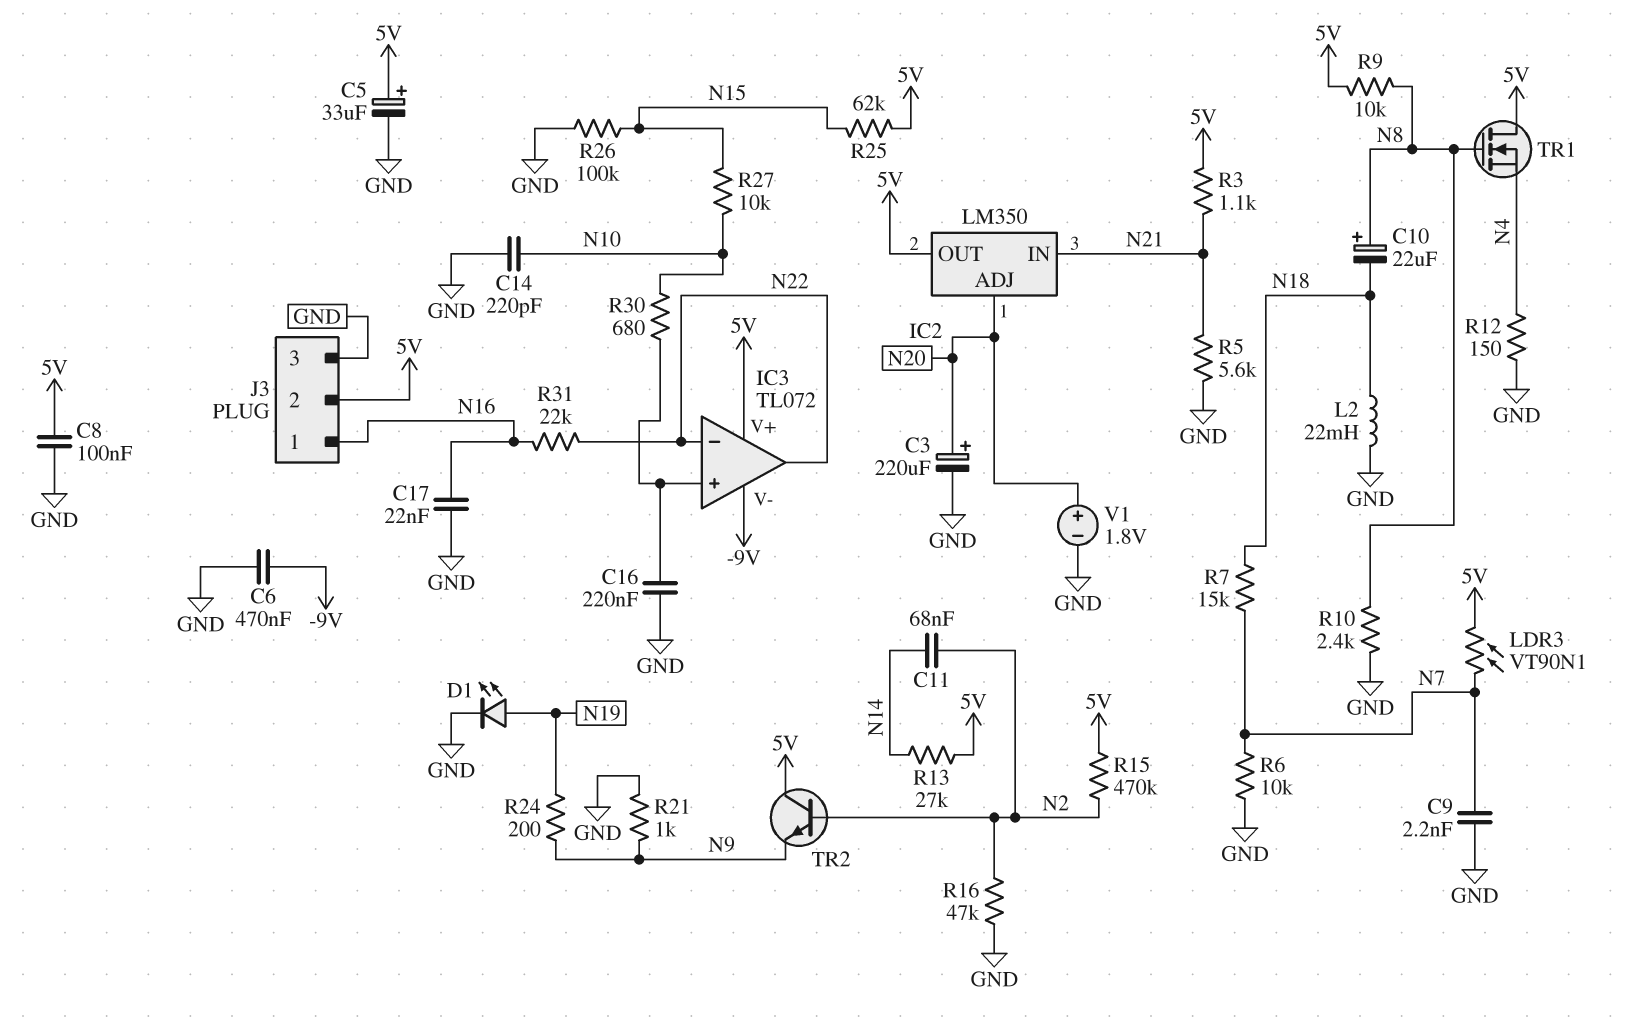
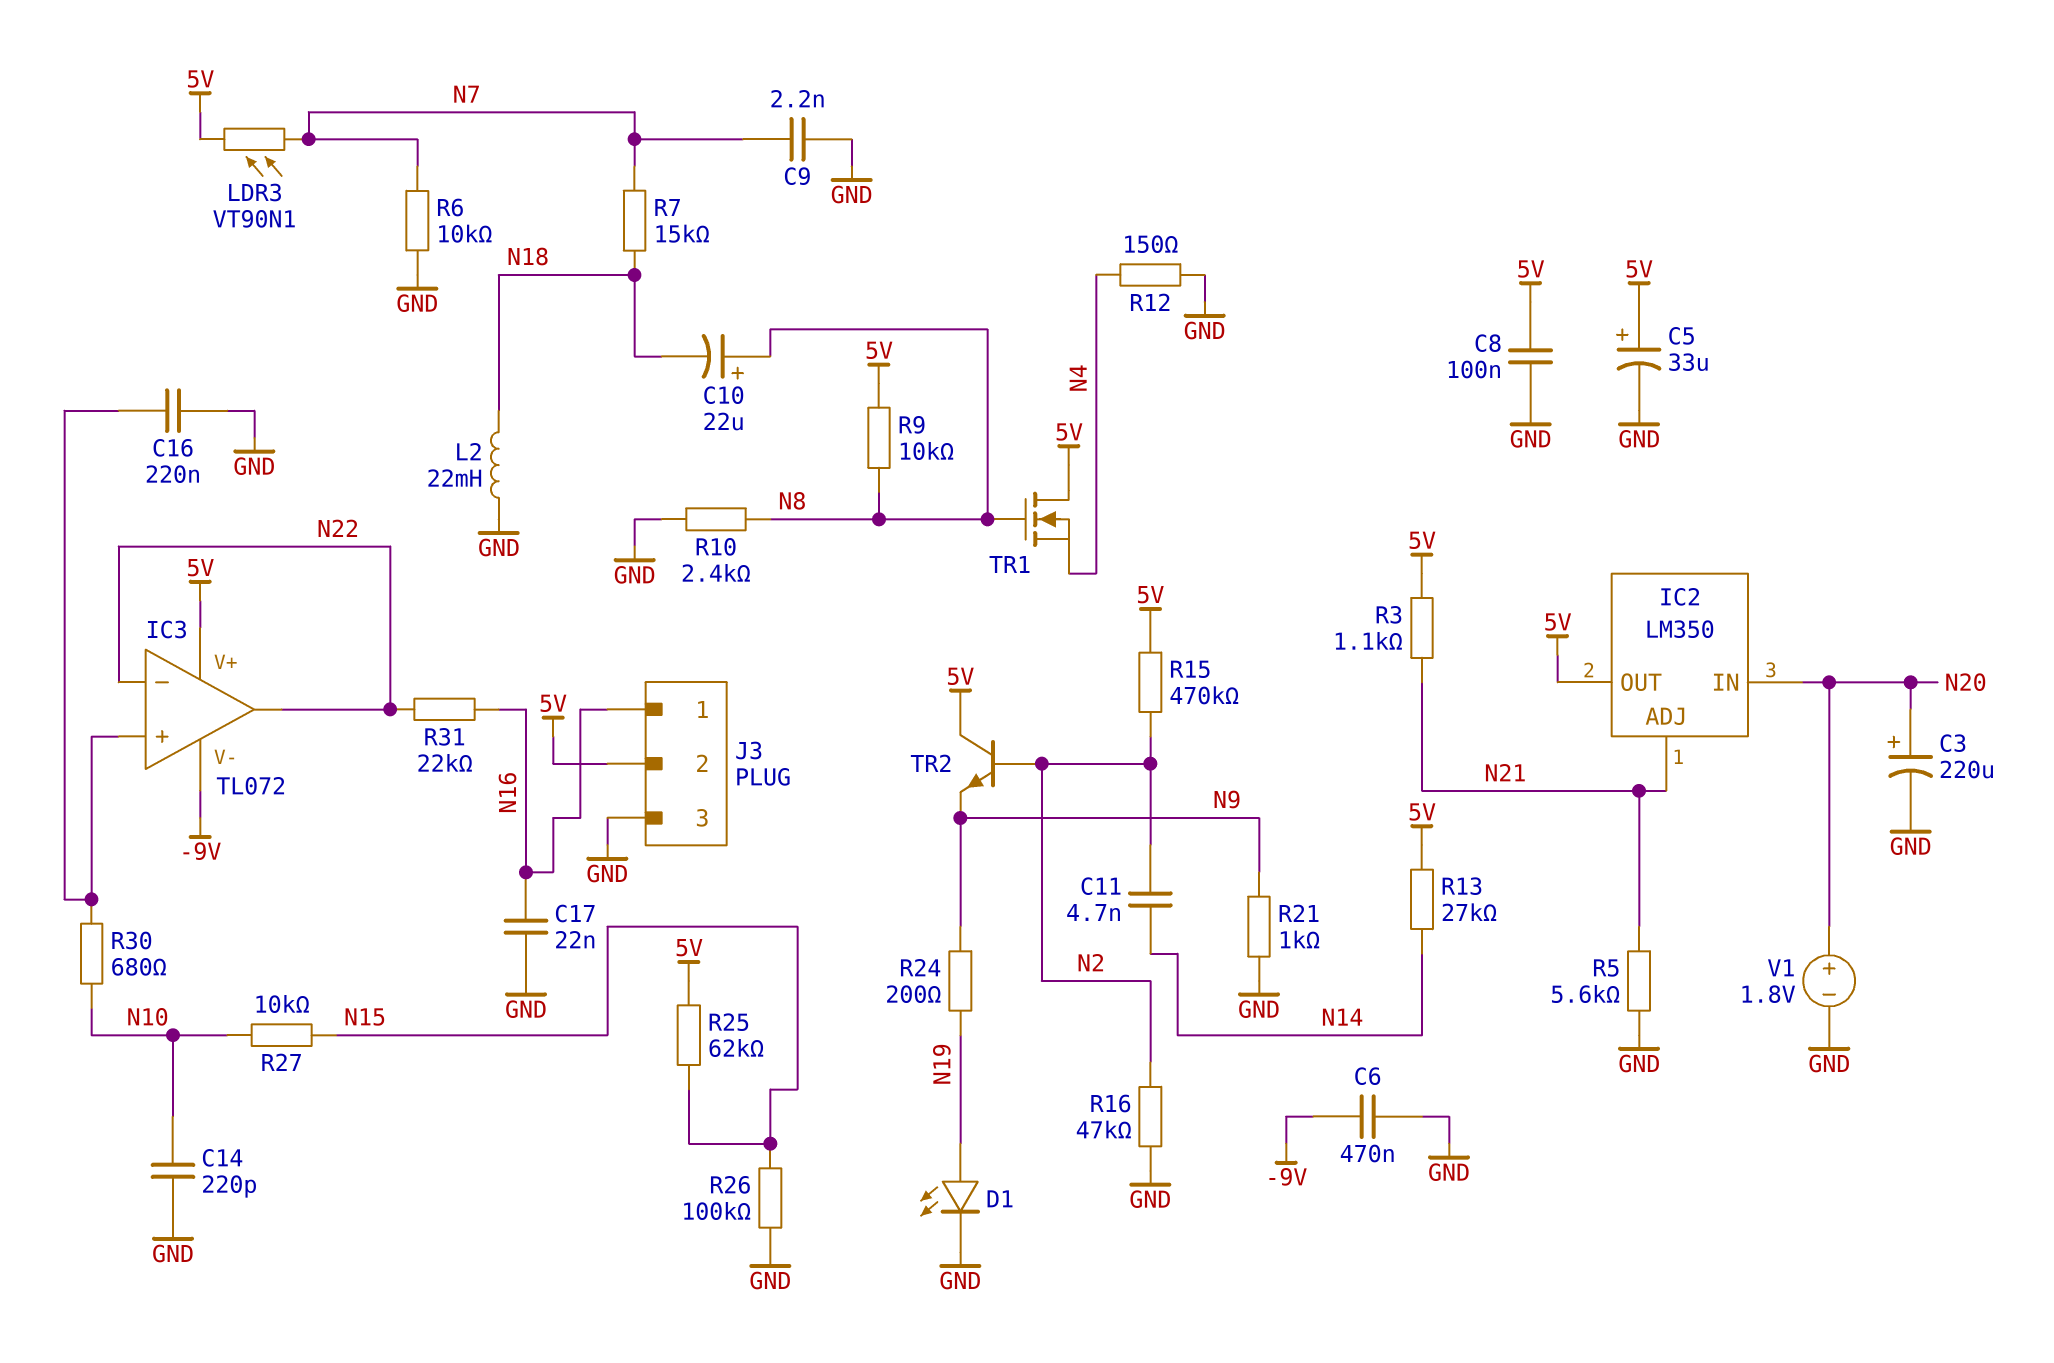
C11: 68nF (N2, N14) -> 4.7nF (N2, N14)
IC2 pin ADJ: N20 -> N21
IC2 pin IN: N21 -> N20

